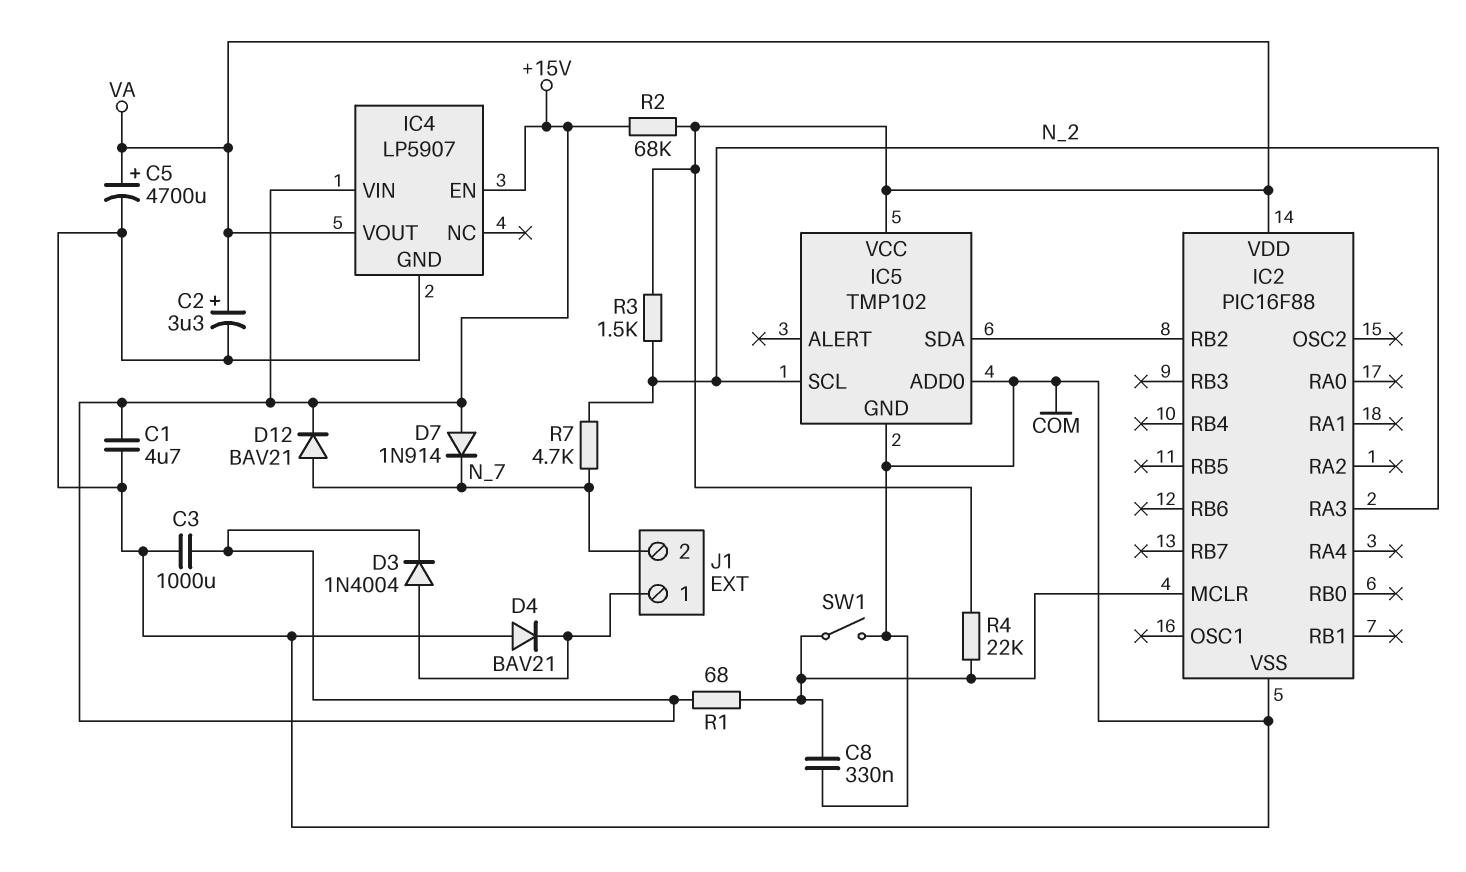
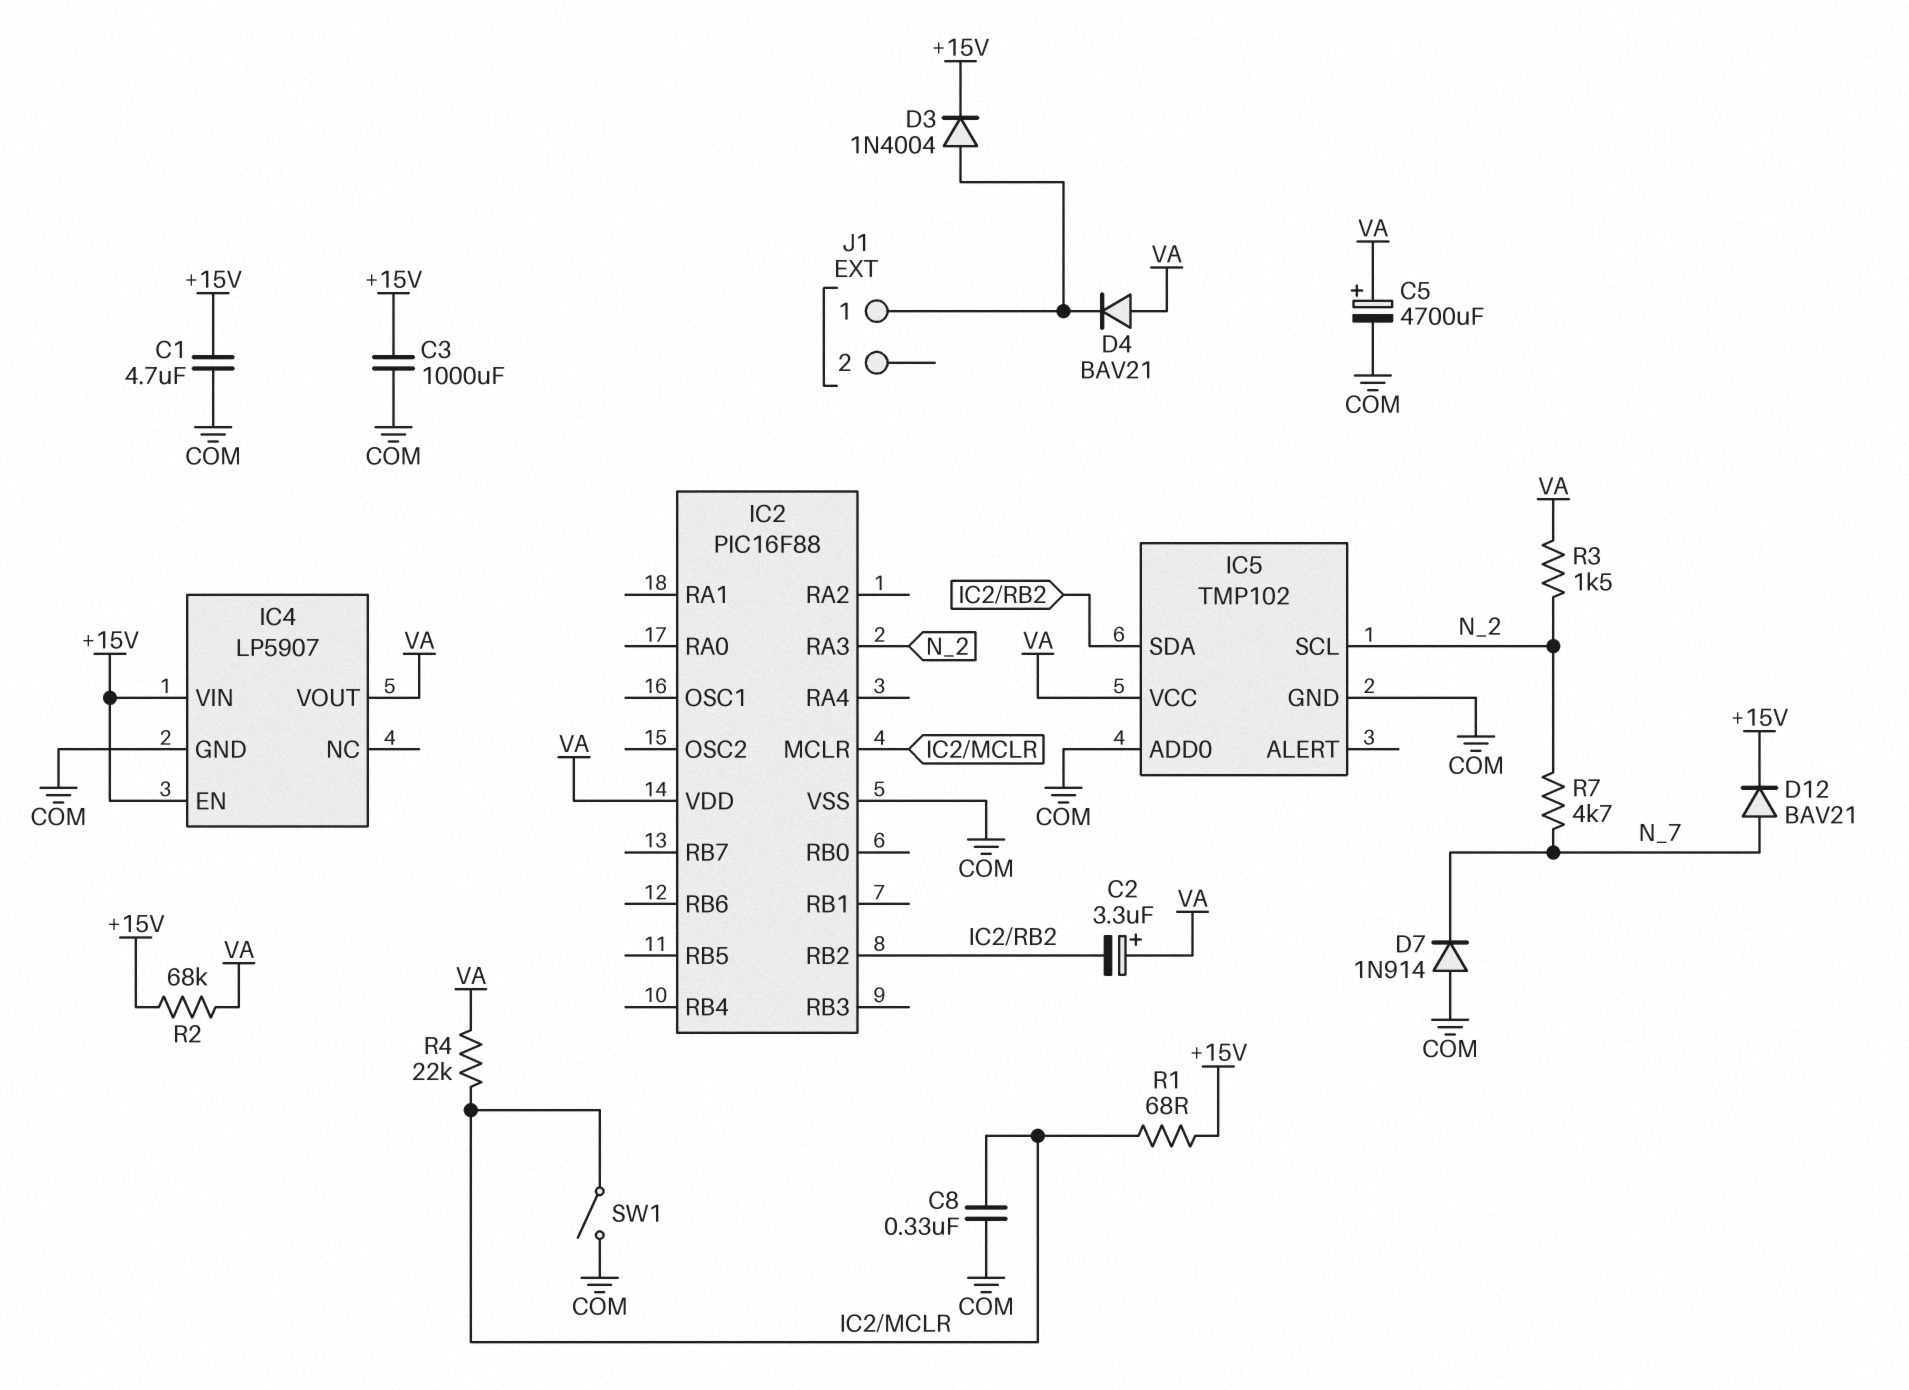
C2: 3.3uF (plus VA, minus COM) -> 3.3uF (plus VA, minus IC2/RB2)
D4: diode BAV21 (A COM, K J1/1) -> diode BAV21 (A VA, K J1/1)
D7: diode 1N914 (A +15V, K N_7) -> diode 1N914 (A COM, K N_7)
J1 pin 2: N_7 -> none

